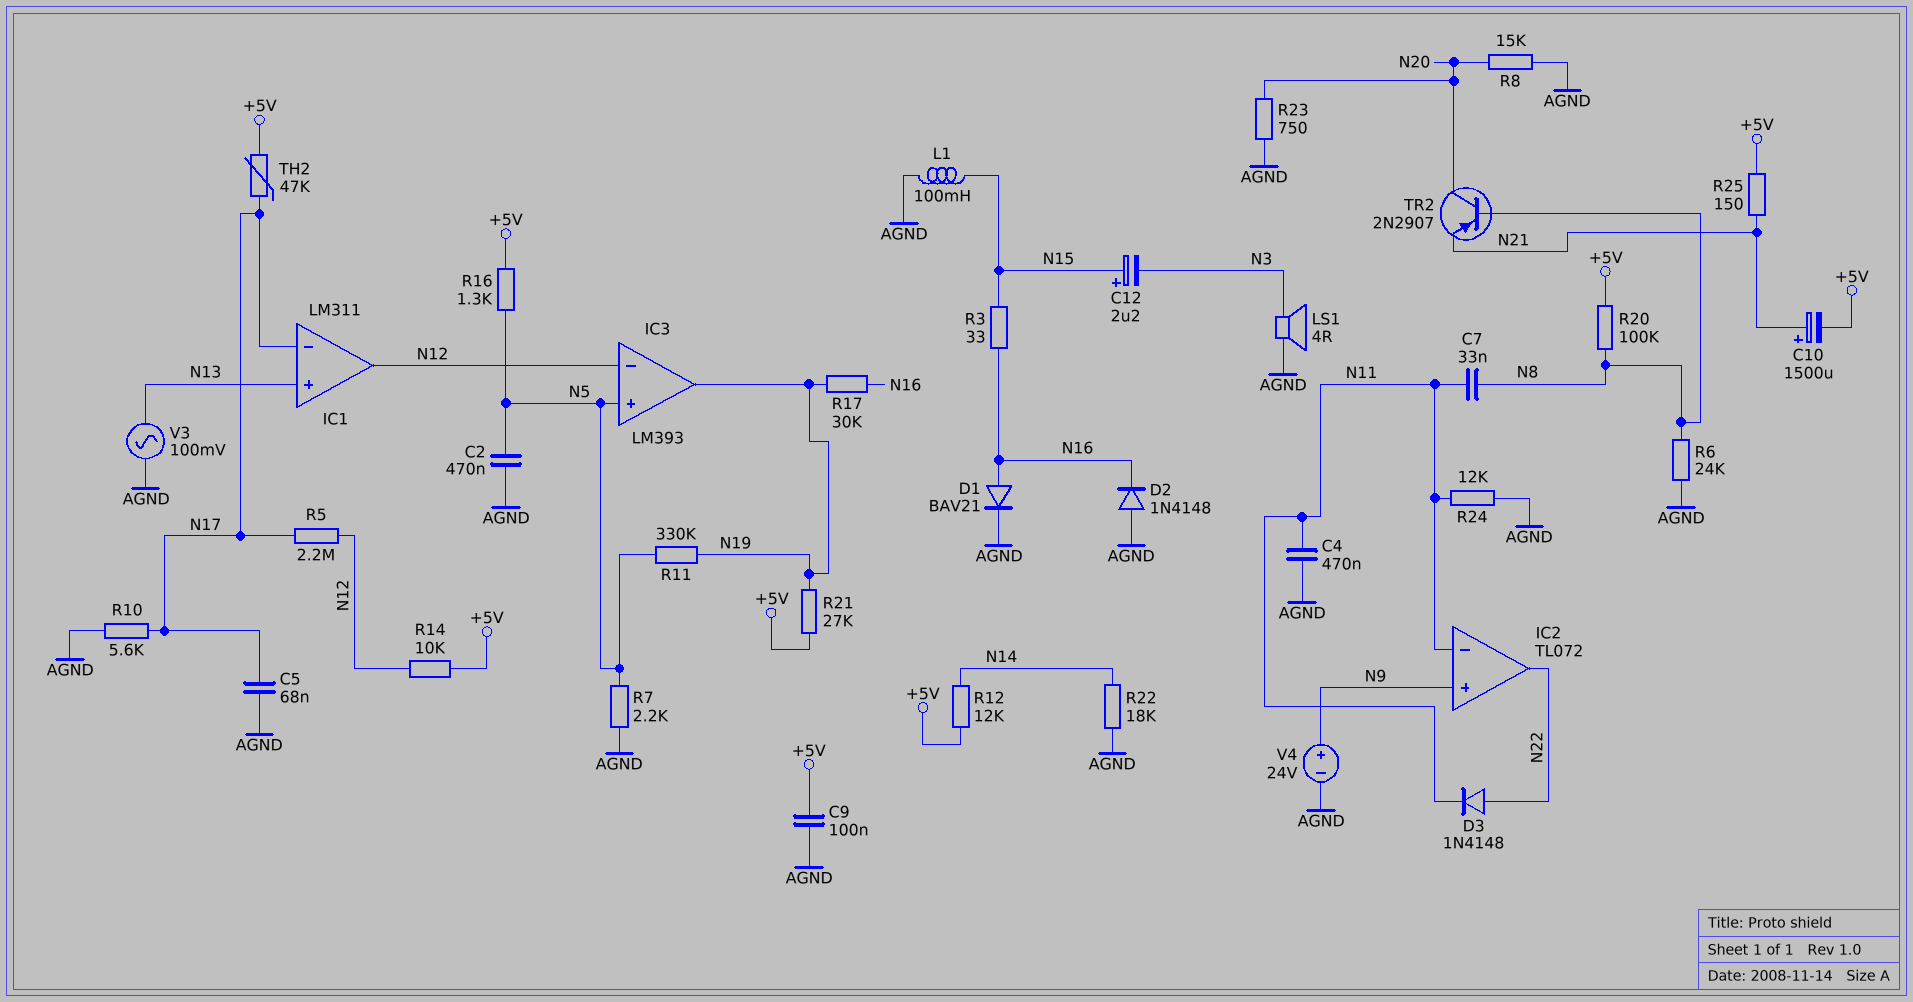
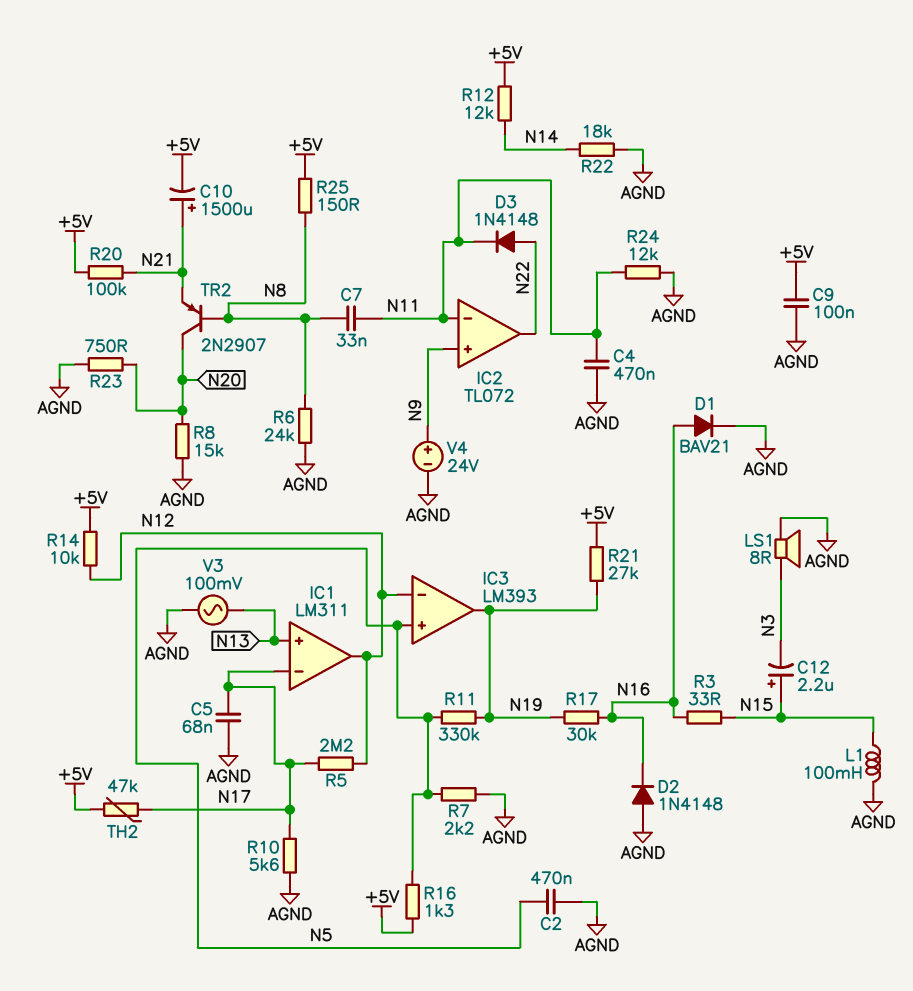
LS1: speaker 4R (AGND, N3) -> speaker 8R (AGND, N3)
R20: 100k (+5V, N8) -> 100k (+5V, N21)
R25: 150 (+5V, N21) -> 150 (+5V, N8)

